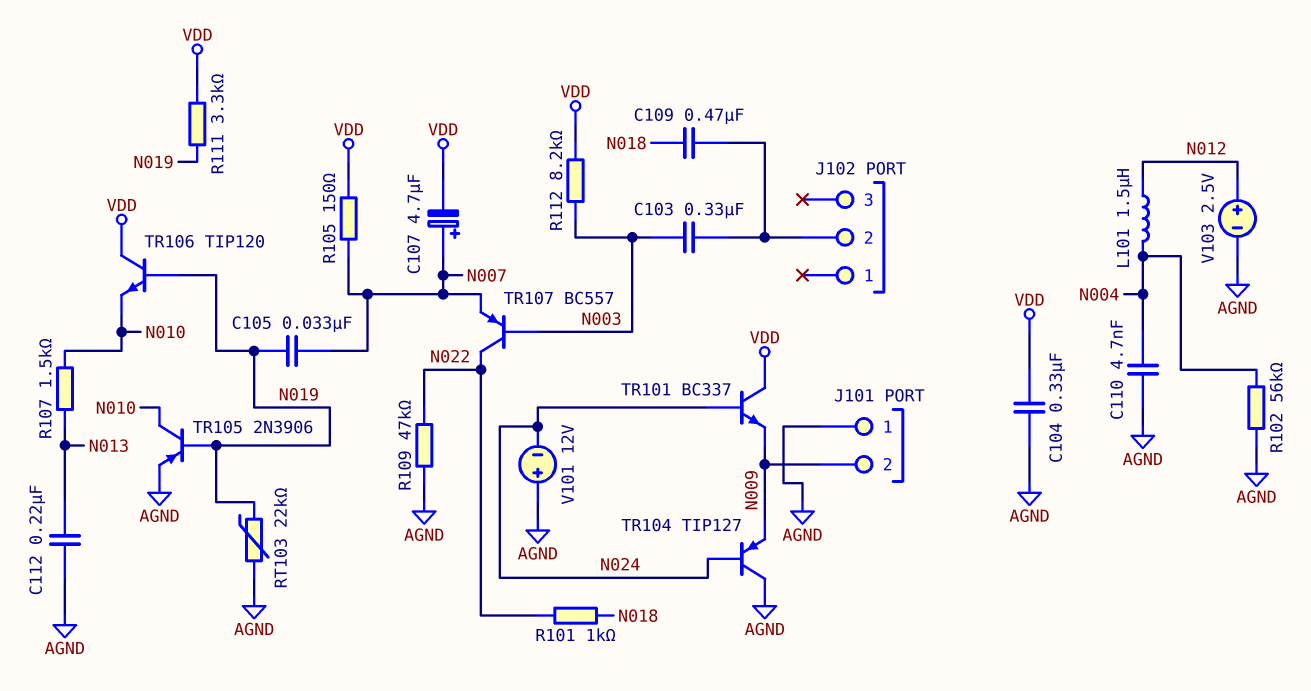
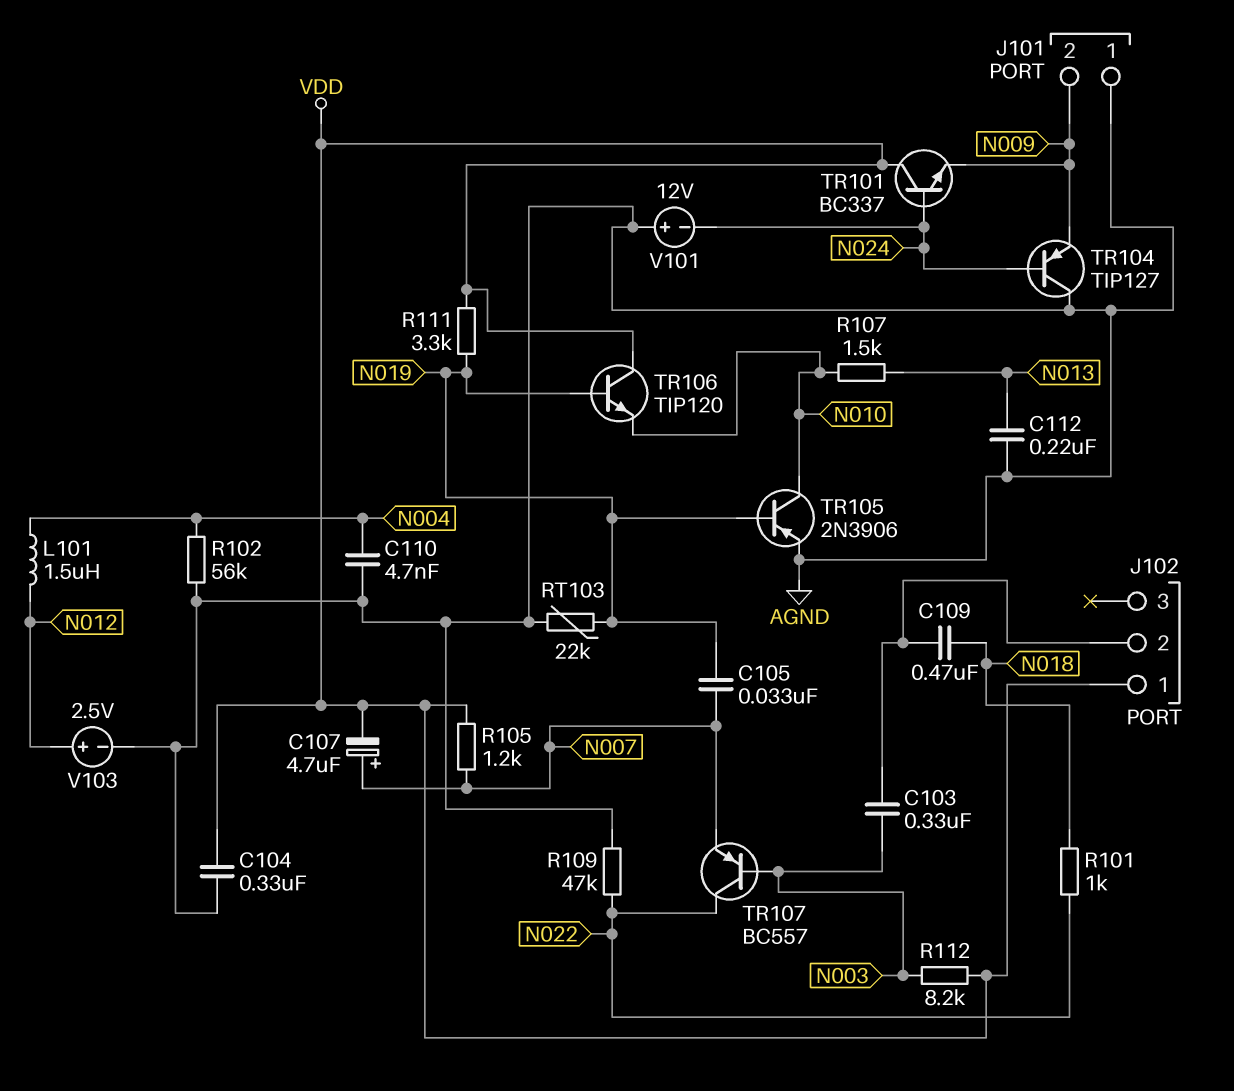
J102 pin 1: none -> VDD
R105: 150 (N007, VDD) -> 1.2k (N007, VDD)

